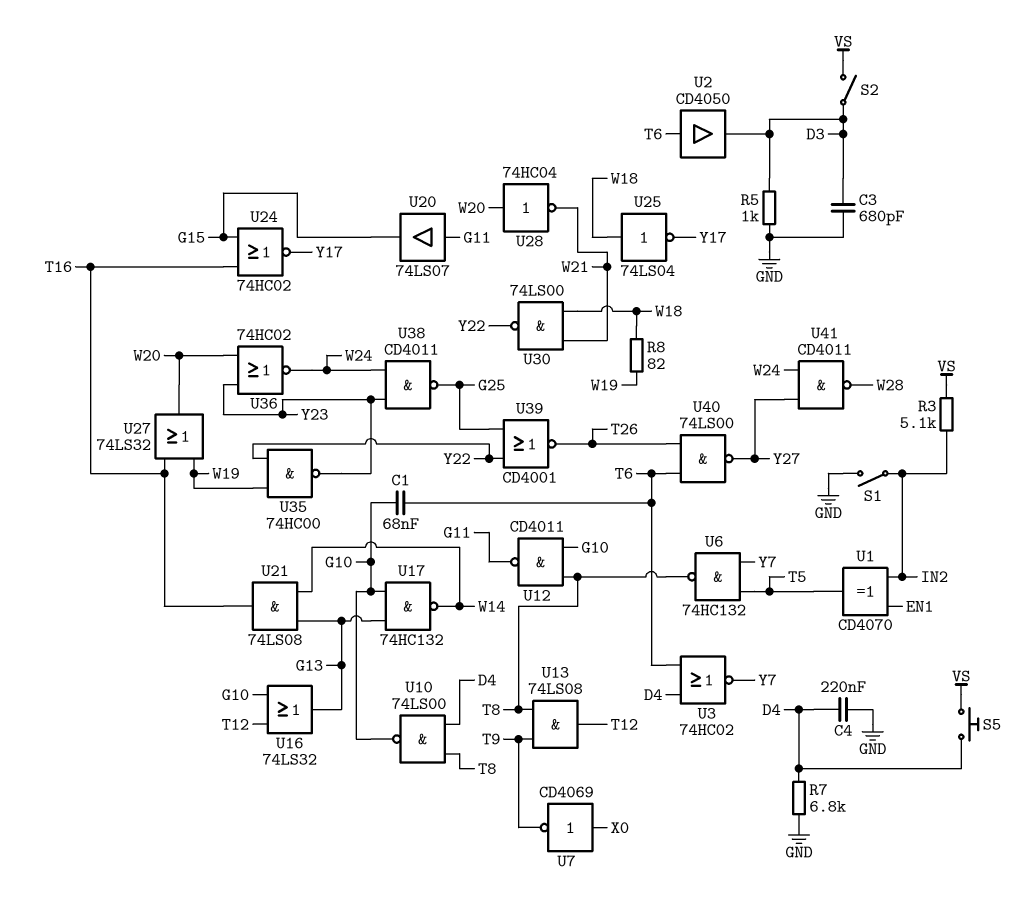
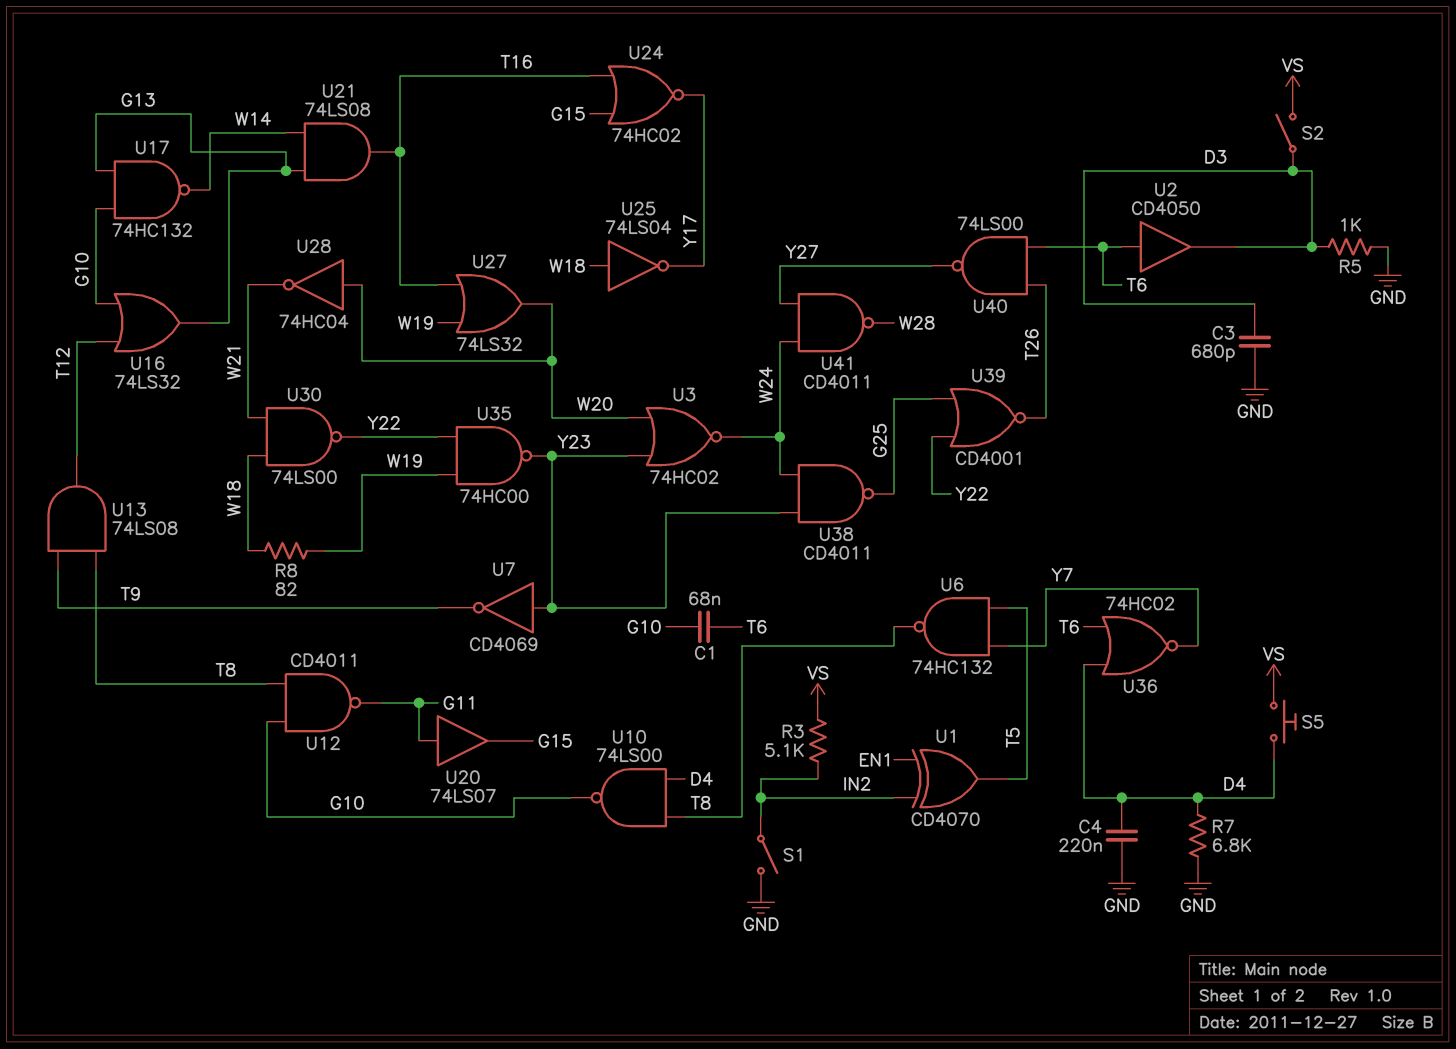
U3: NOR 74HC02 (in D4, in T6, out Y7) -> NOR 74HC02 (in W20, in Y23, out W24)
U7: NOT CD4069 (in X0, out T9) -> NOT CD4069 (in Y23, out T9)
U36: NOR 74HC02 (in W20, in Y23, out W24) -> NOR 74HC02 (in D4, in T6, out Y7)

